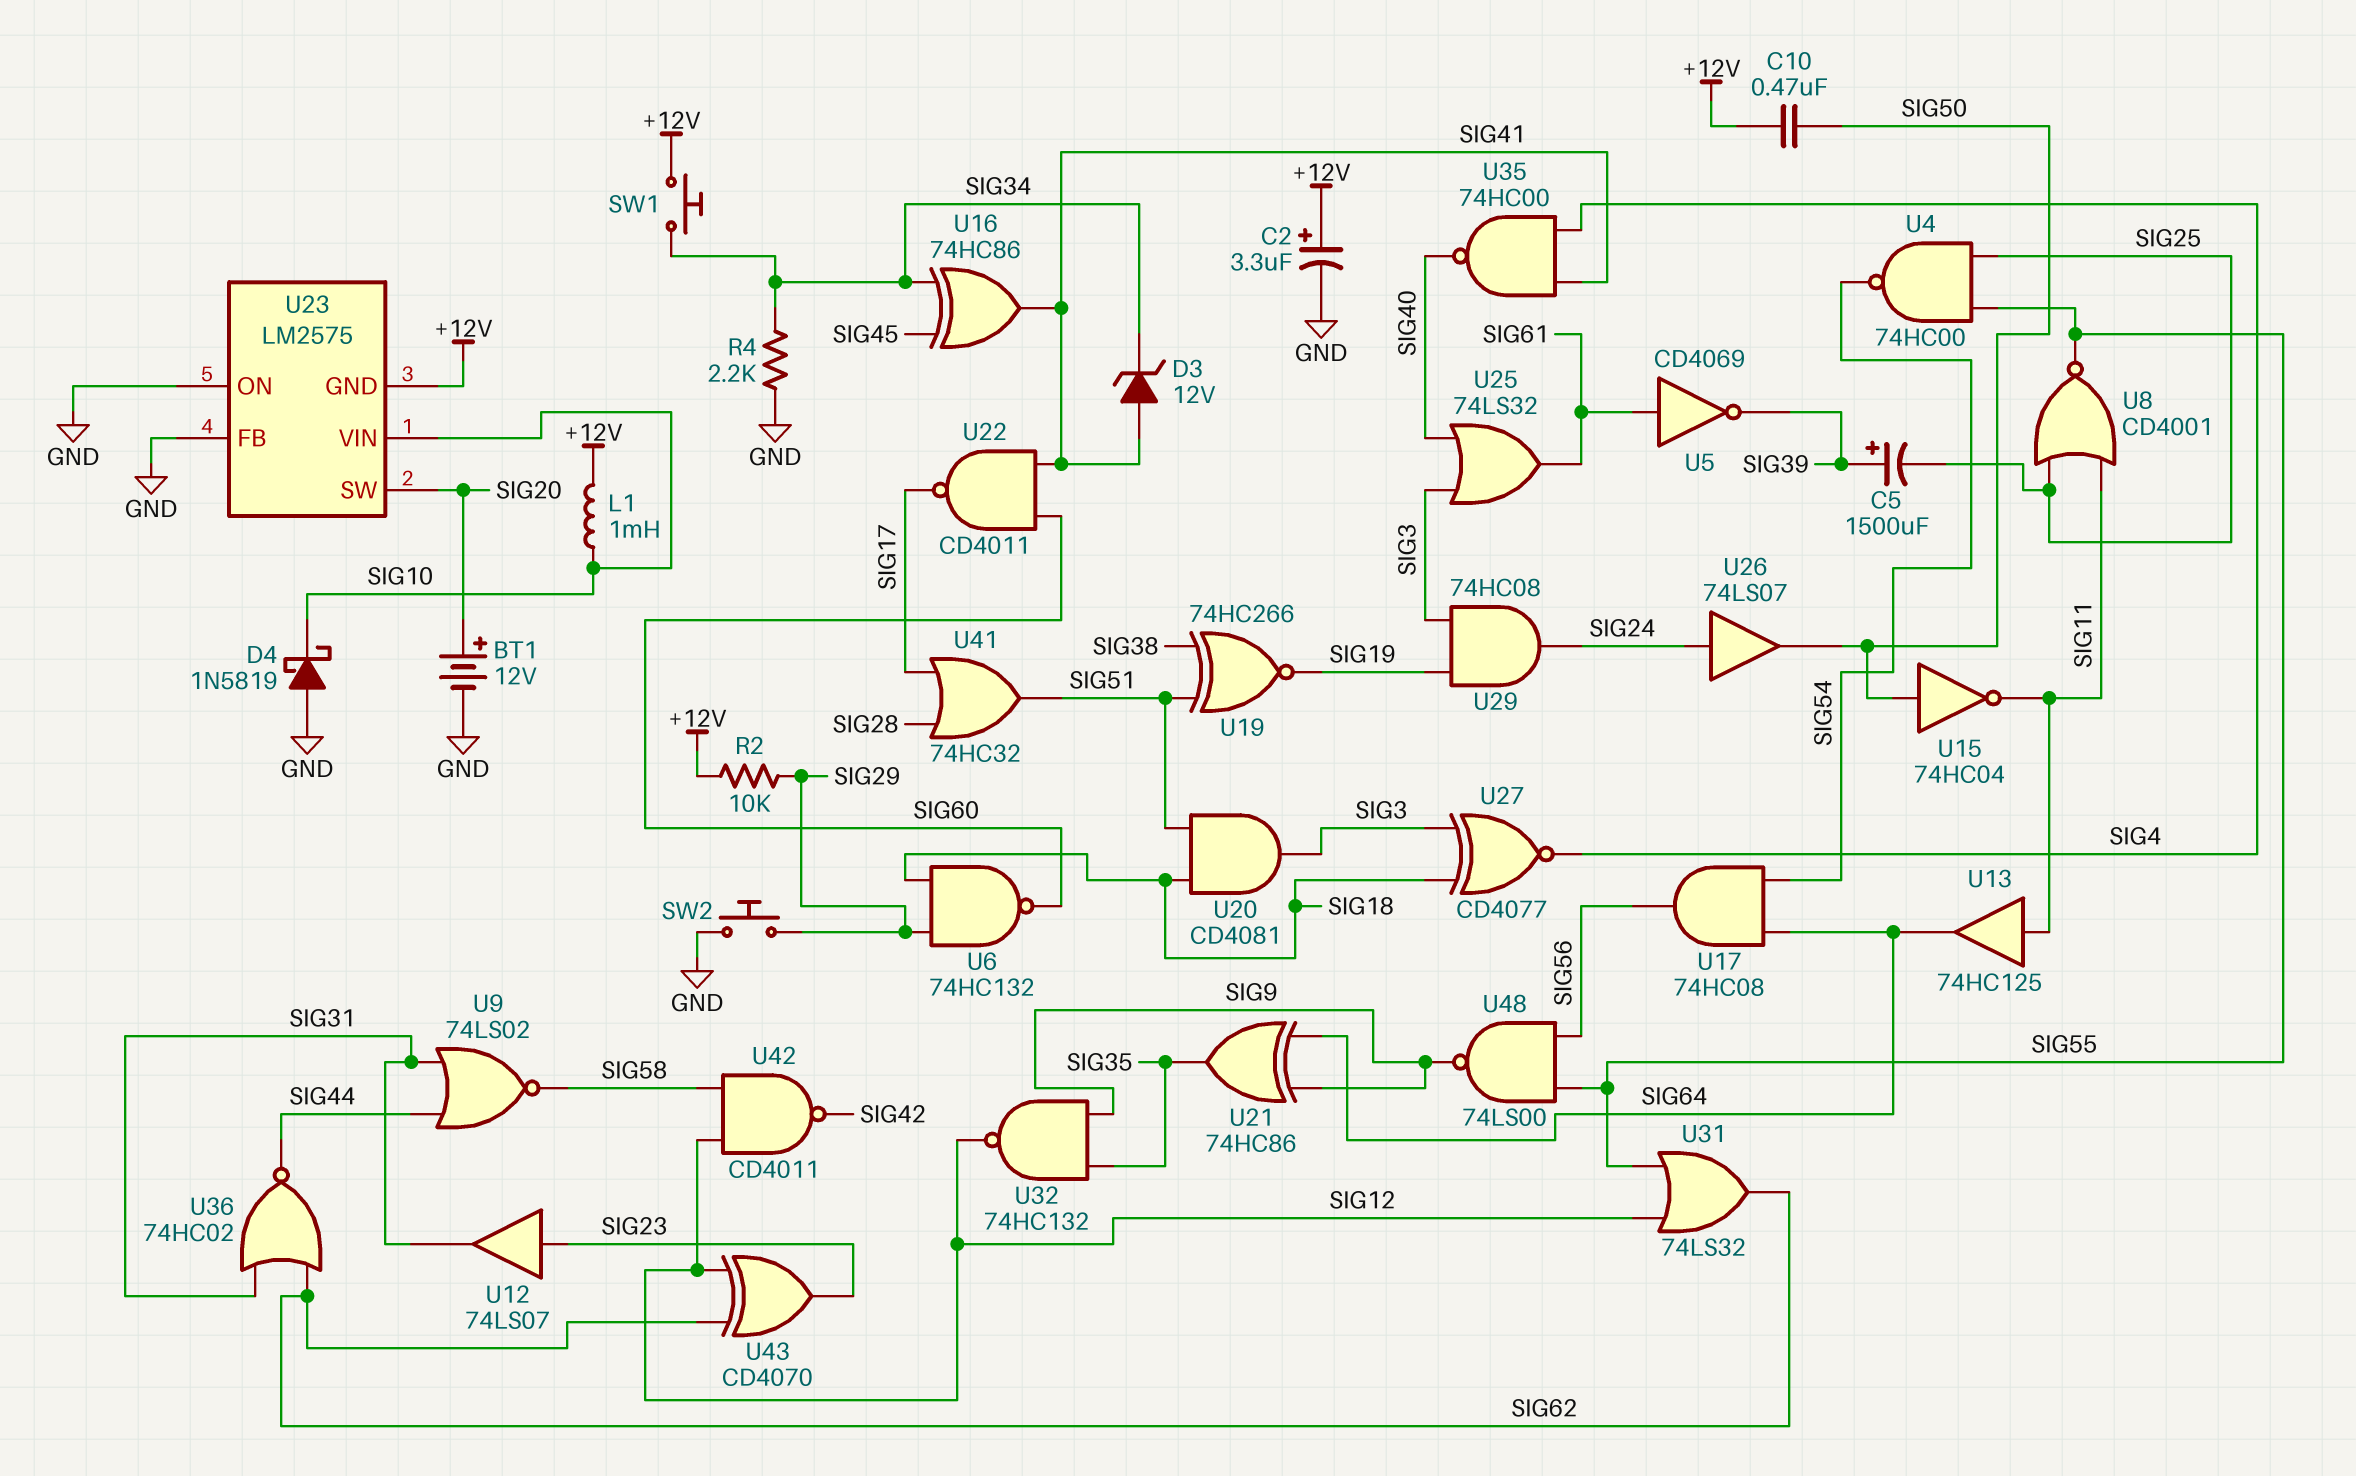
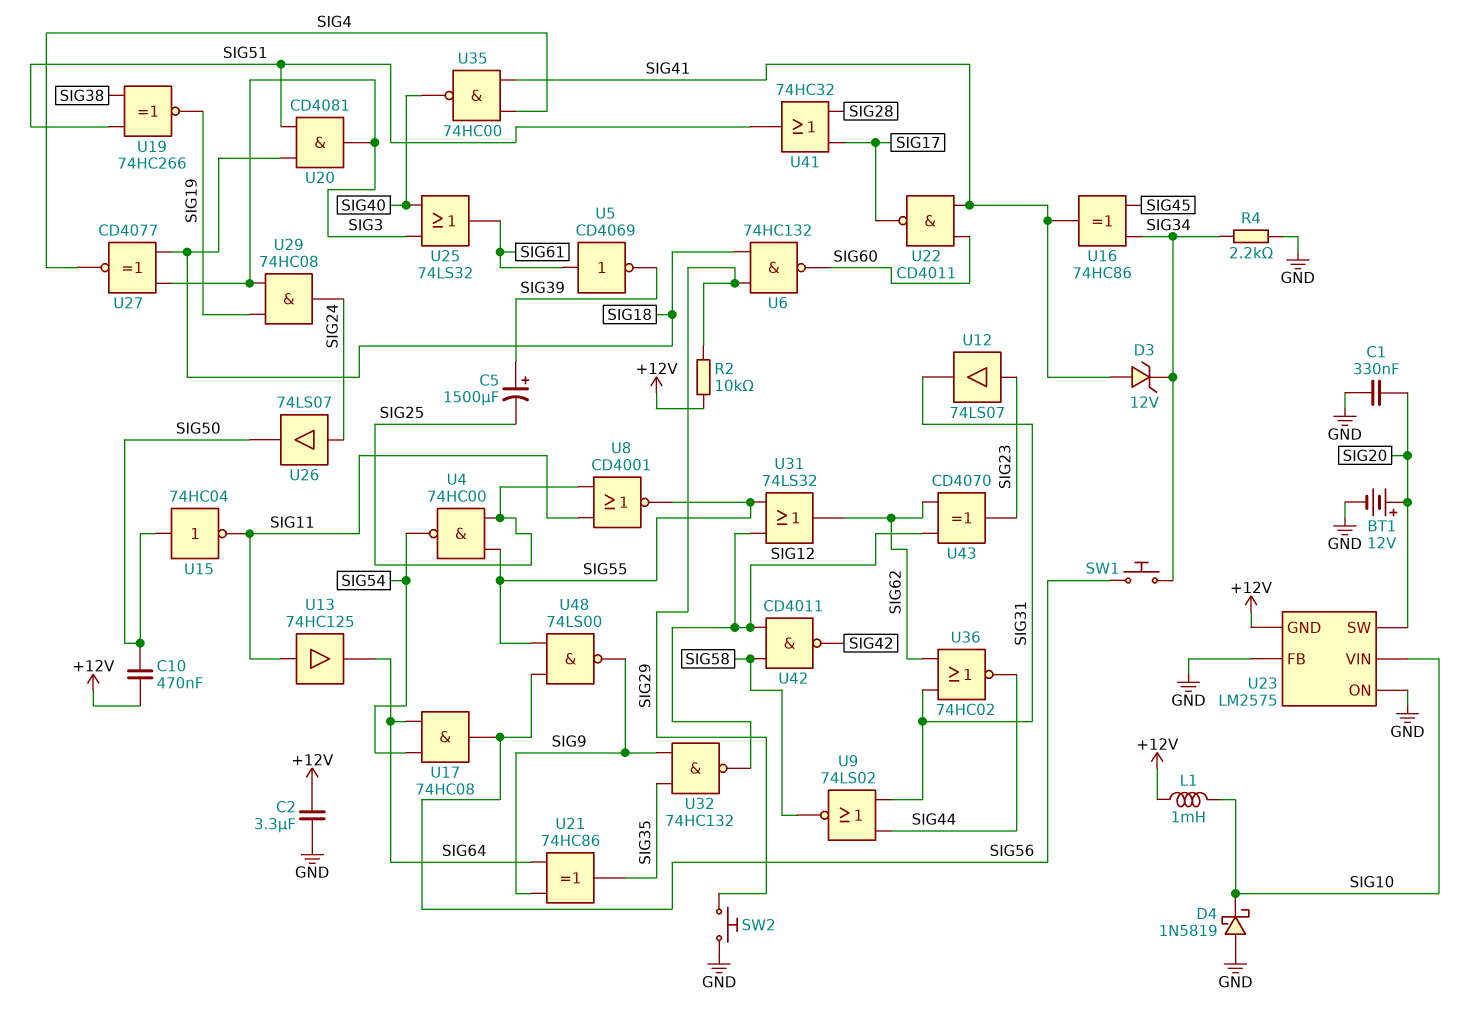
C1: none -> 330nF (GND, SIG20)
C2: 3.3uF (plus +12V, minus GND) -> 3.3uF (+12V, GND)
SW1: button (+12V, SIG34) -> button (SIG34, SIG56)

